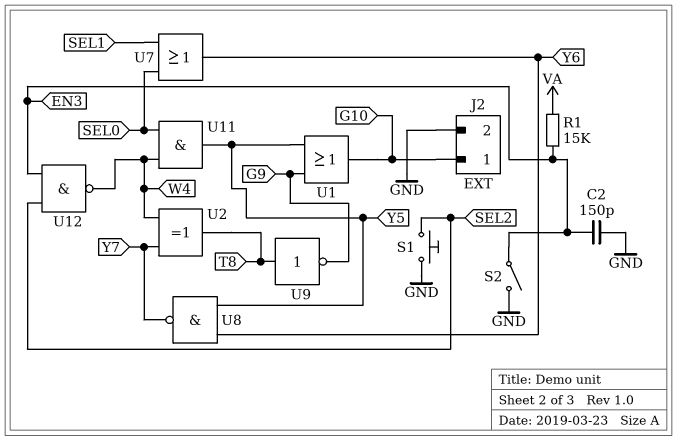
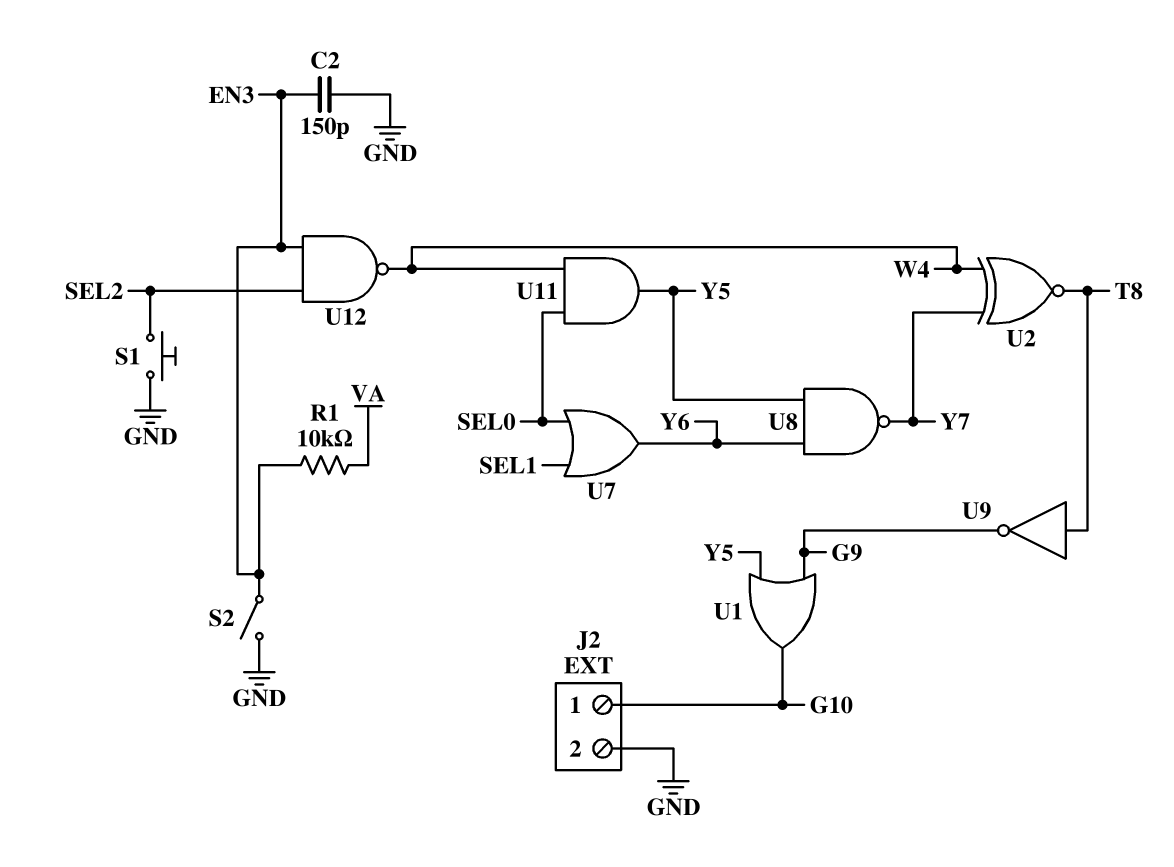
R1: 15k (EN3, VA) -> 10k (EN3, VA)
U2: XOR (in W4, in Y7, out T8) -> XNOR (in W4, in Y7, out T8)

